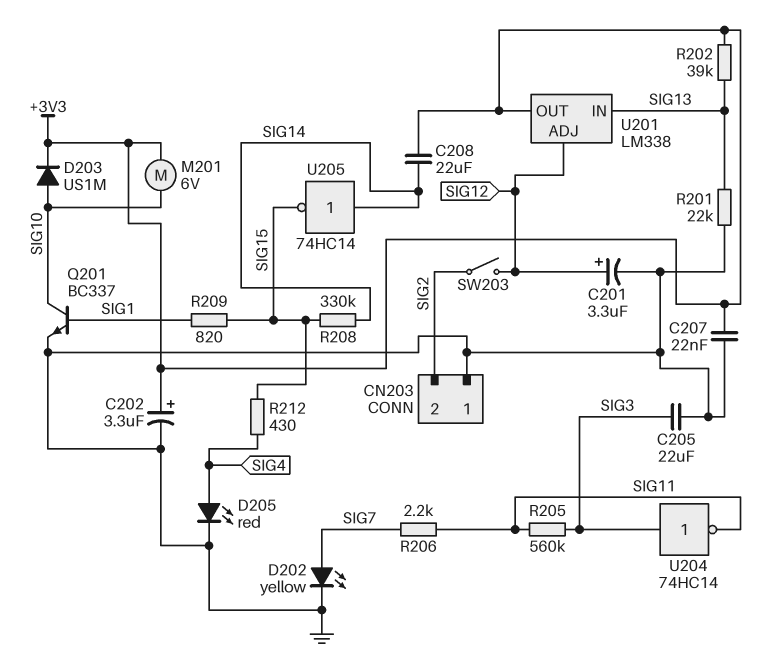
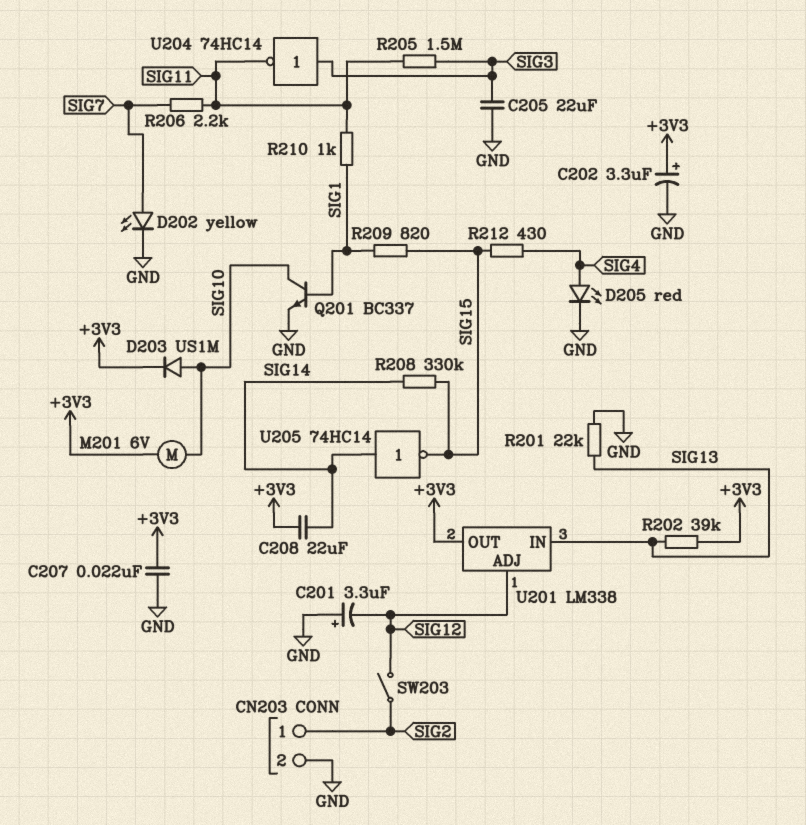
C201: 3.3uF (plus SIG12, minus GND) -> 3.3uF (plus GND, minus SIG12)
CN203 pin 1: GND -> SIG2
CN203 pin 2: SIG2 -> GND
R205: 560k (SIG3, SIG11) -> 1.5M (SIG3, SIG11)
R210: none -> 1k (SIG1, SIG11)

